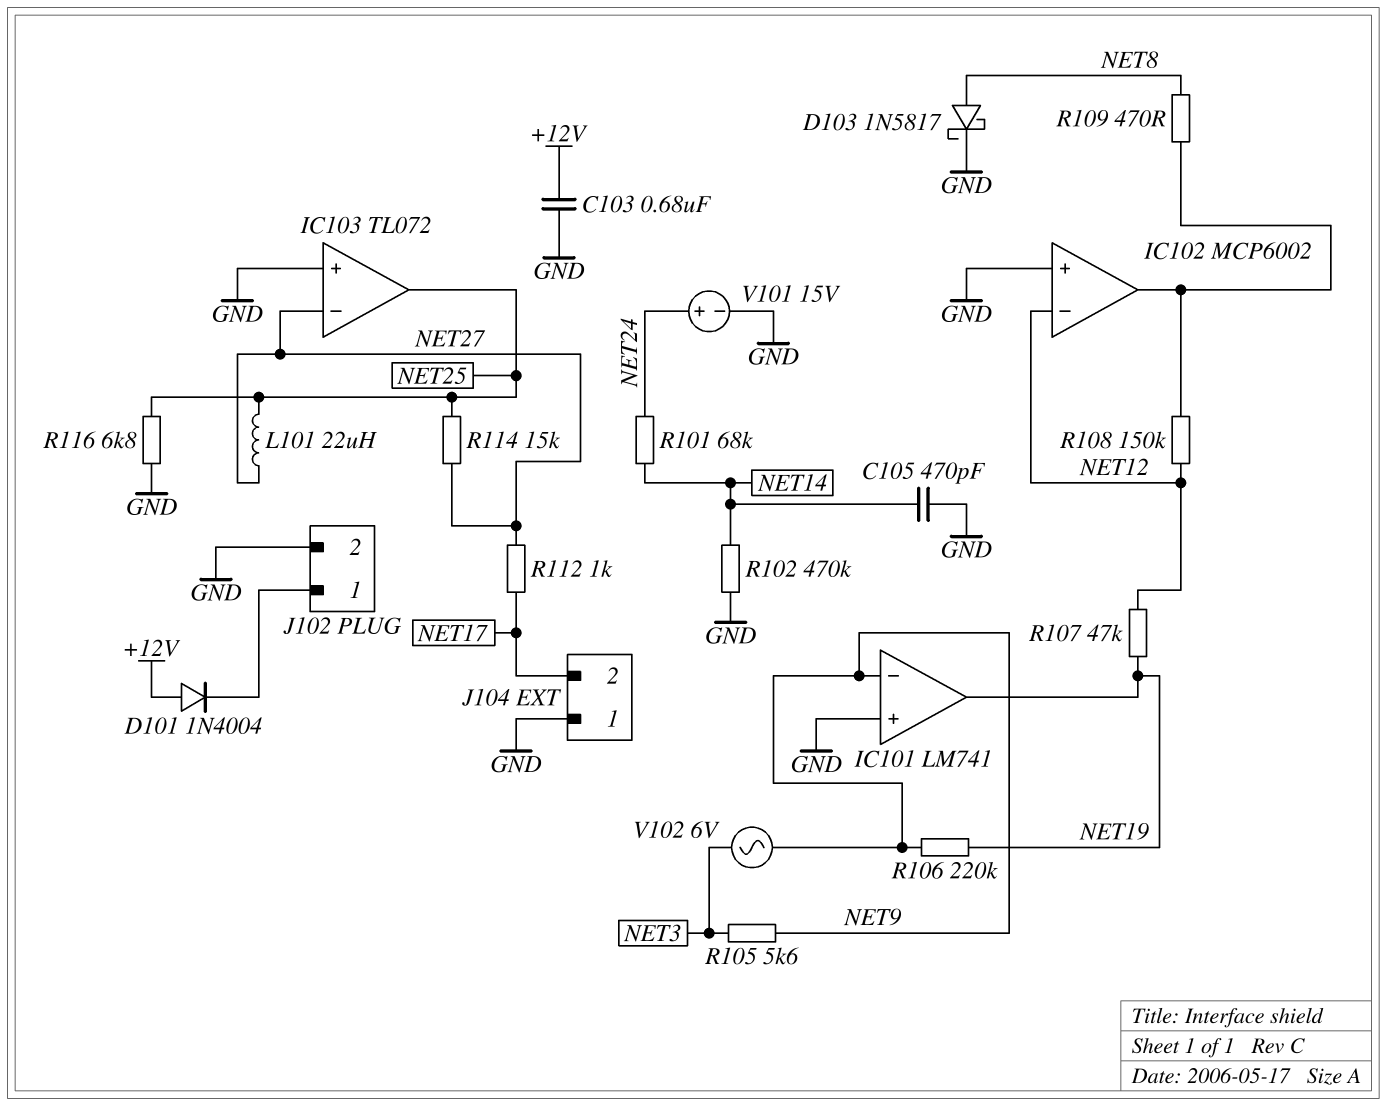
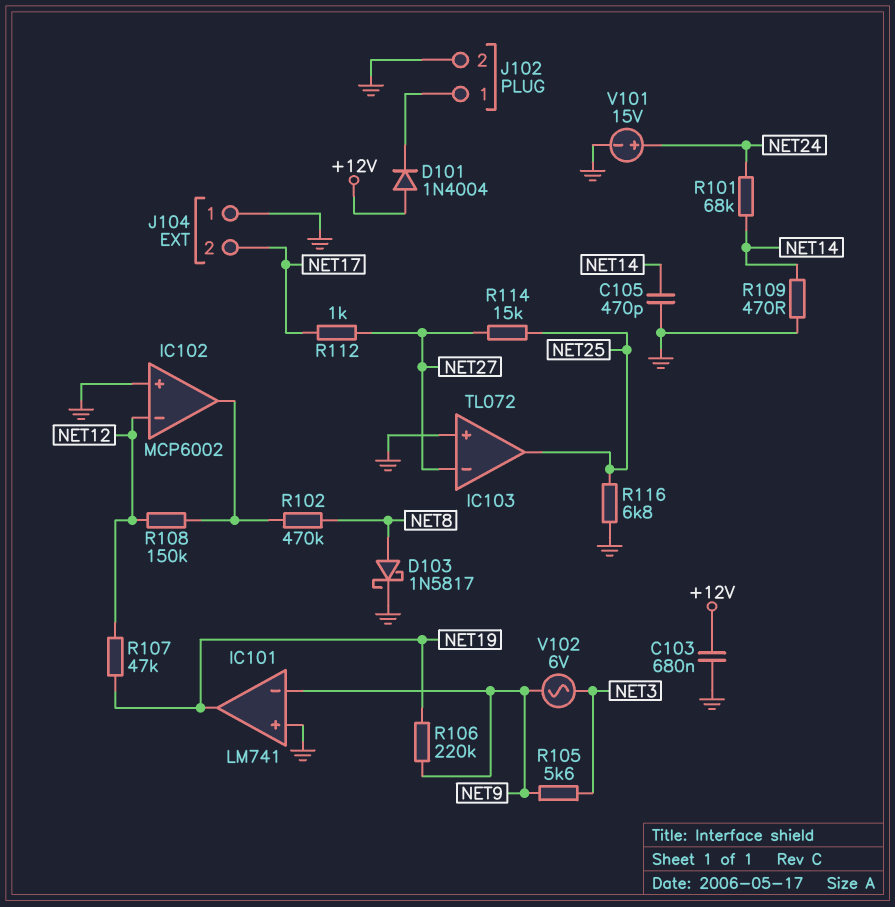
L101: 22uH (NET25, NET27) -> none
R102: 470k (GND, NET14) -> 470k (IC102/out, NET8)
R109: 470 (IC102/out, NET8) -> 470 (GND, NET14)

